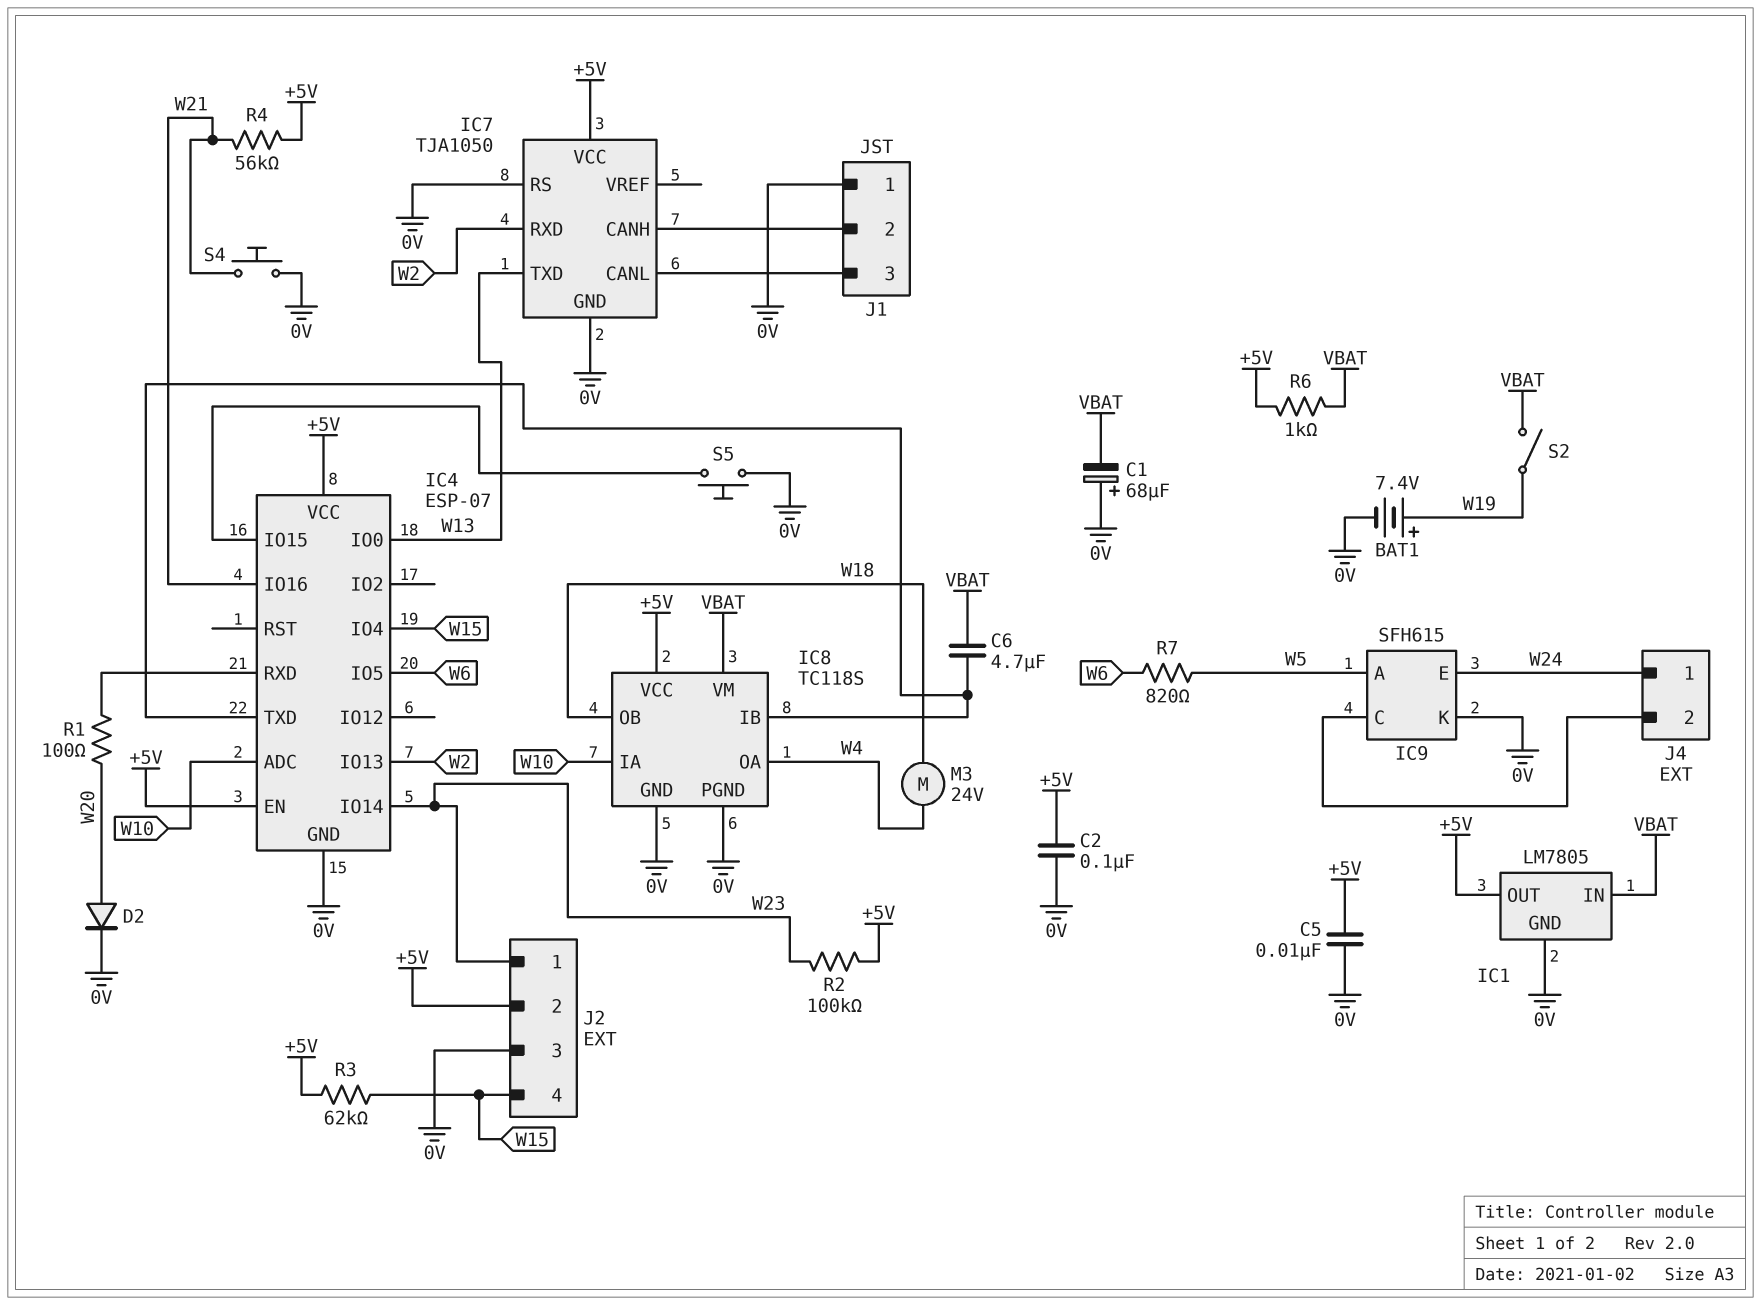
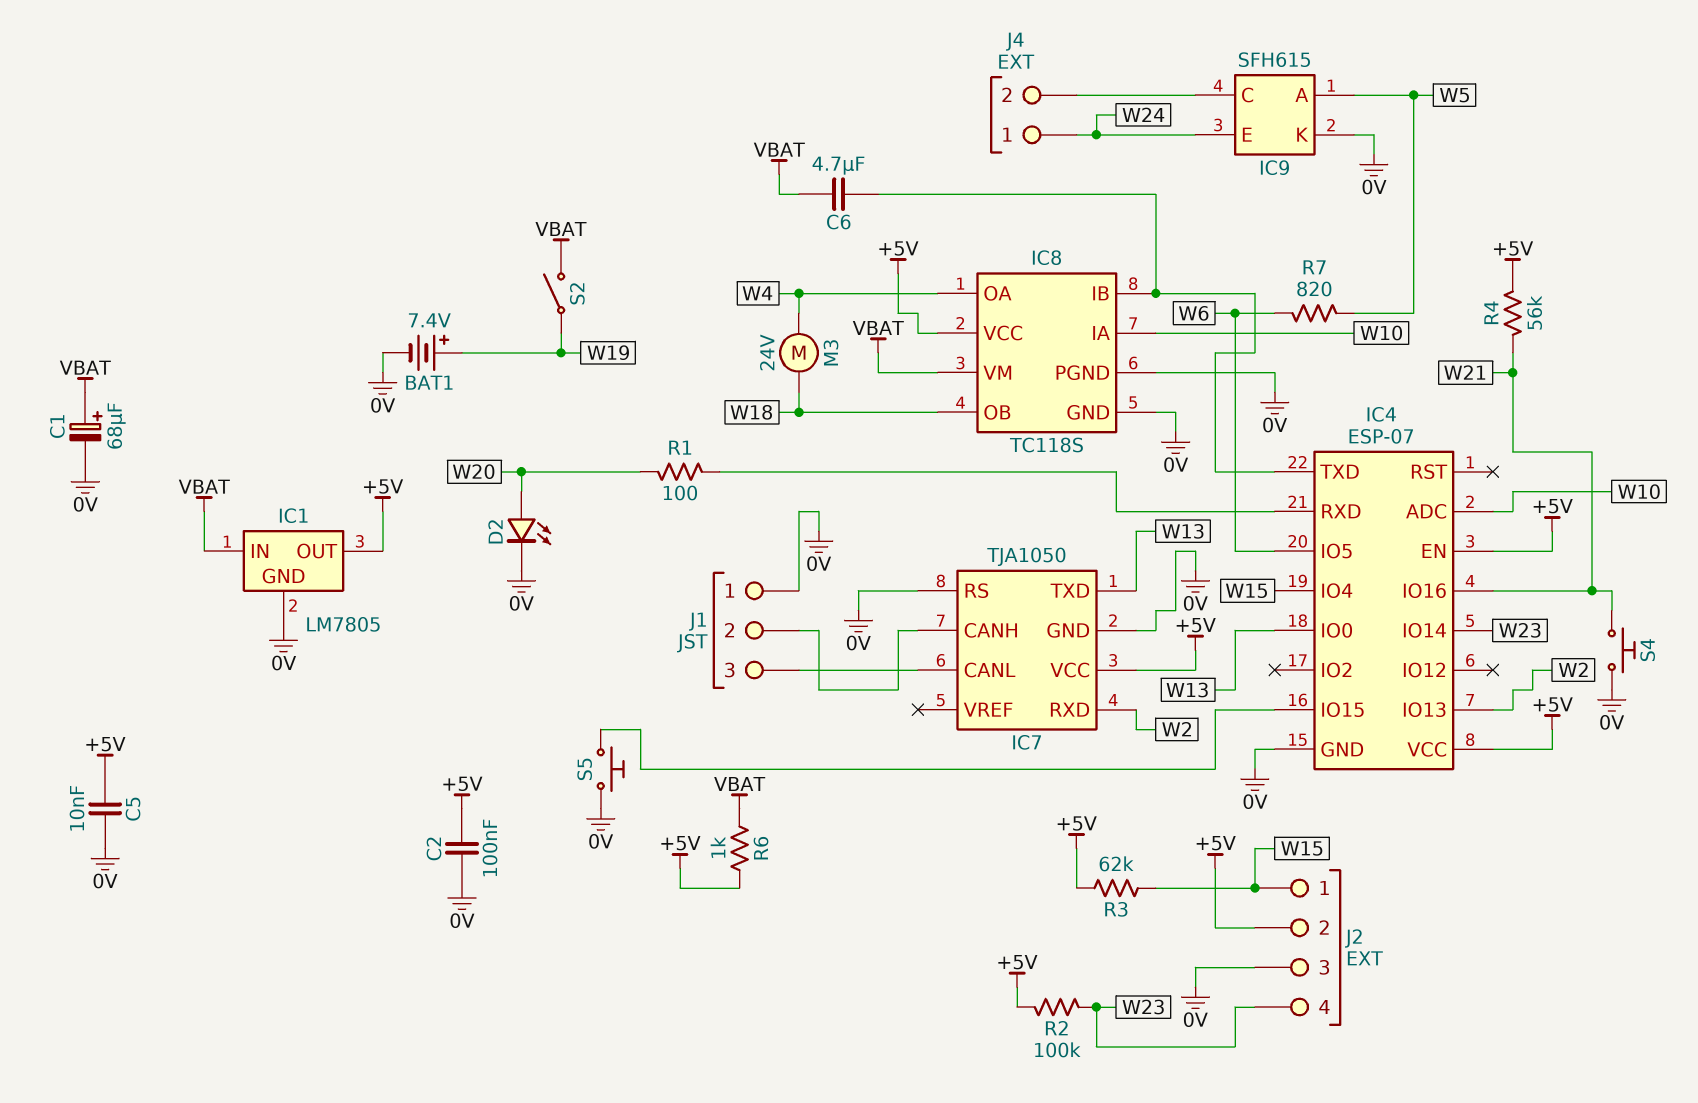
C1: 68uF (plus 0V, minus VBAT) -> 68uF (plus VBAT, minus 0V)
D2: diode (A W20, K 0V) -> LED (A W20, K 0V)
J2 pin 1: W23 -> W15
J2 pin 4: W15 -> W23

